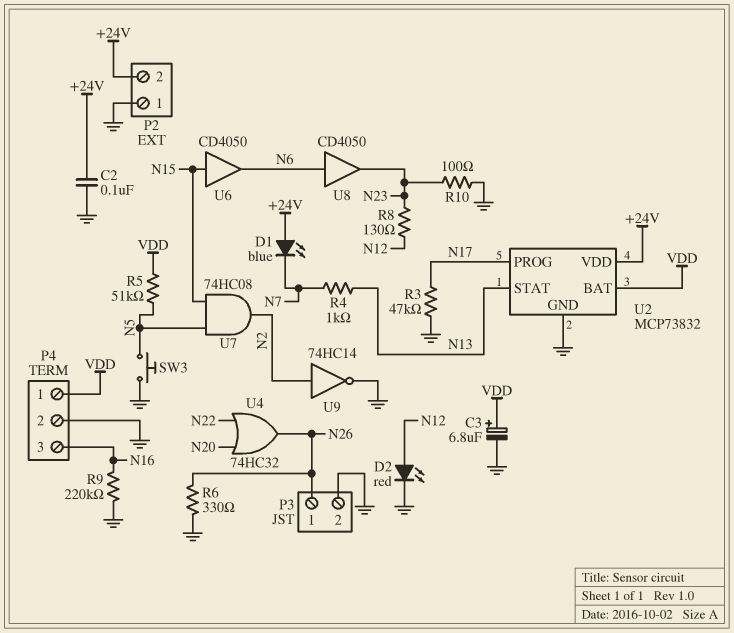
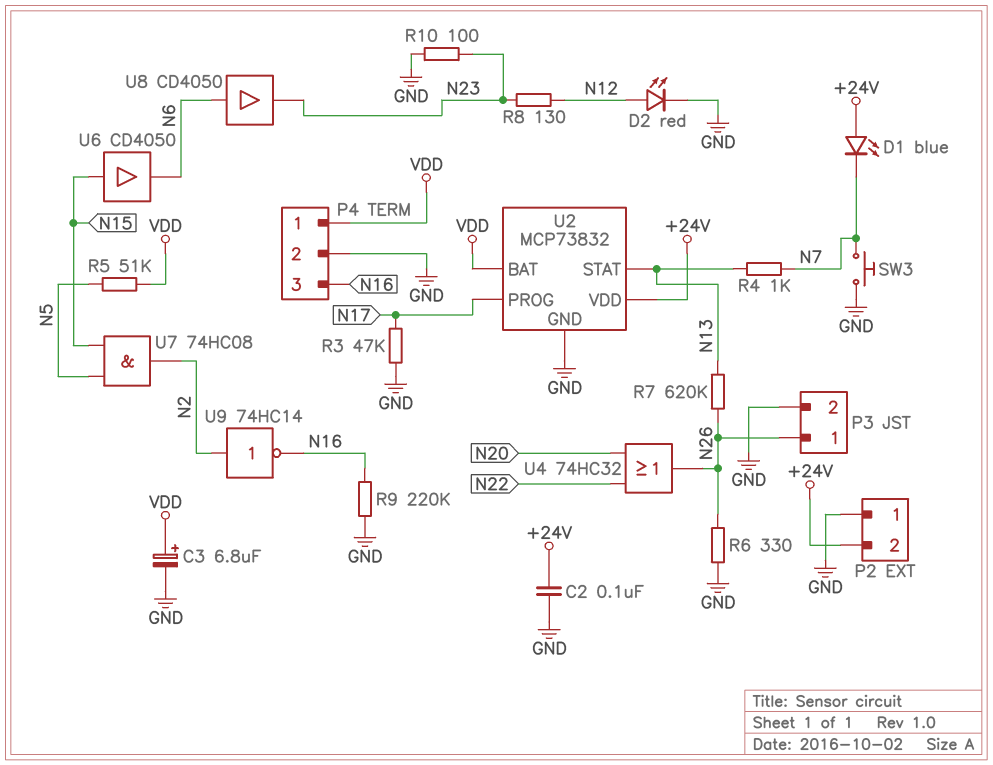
R7: none -> 620k (N13, N26)
SW3: button (GND, N5) -> button (GND, N7)
U9: NOT 74HC14 (in N2, out GND) -> NOT 74HC14 (in N2, out N16)

